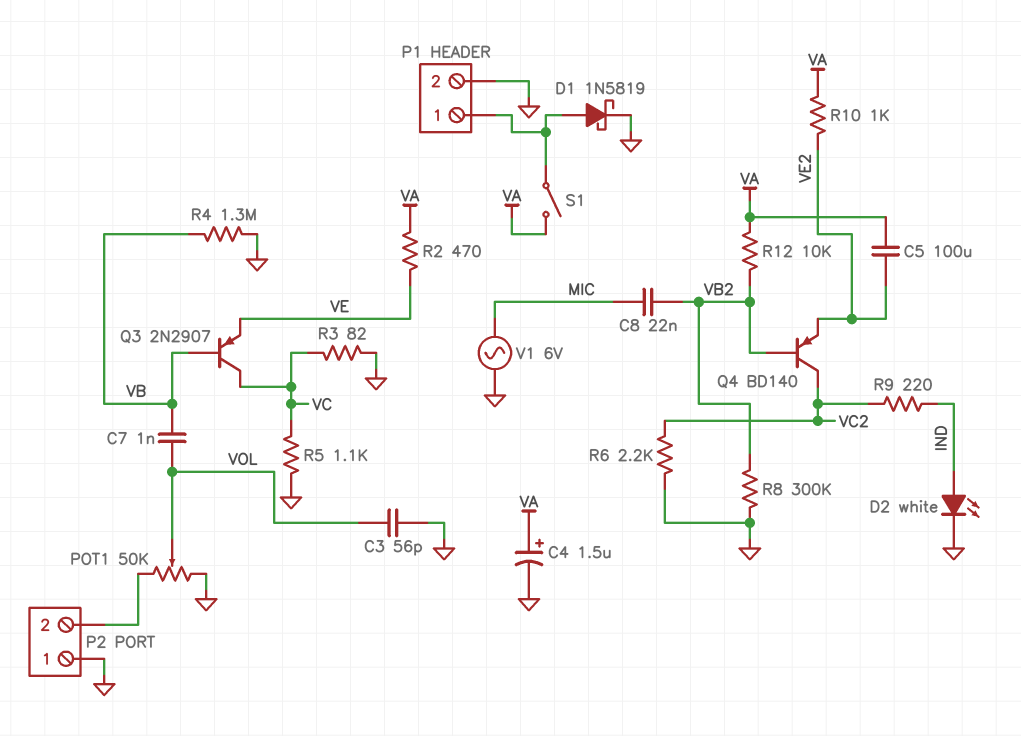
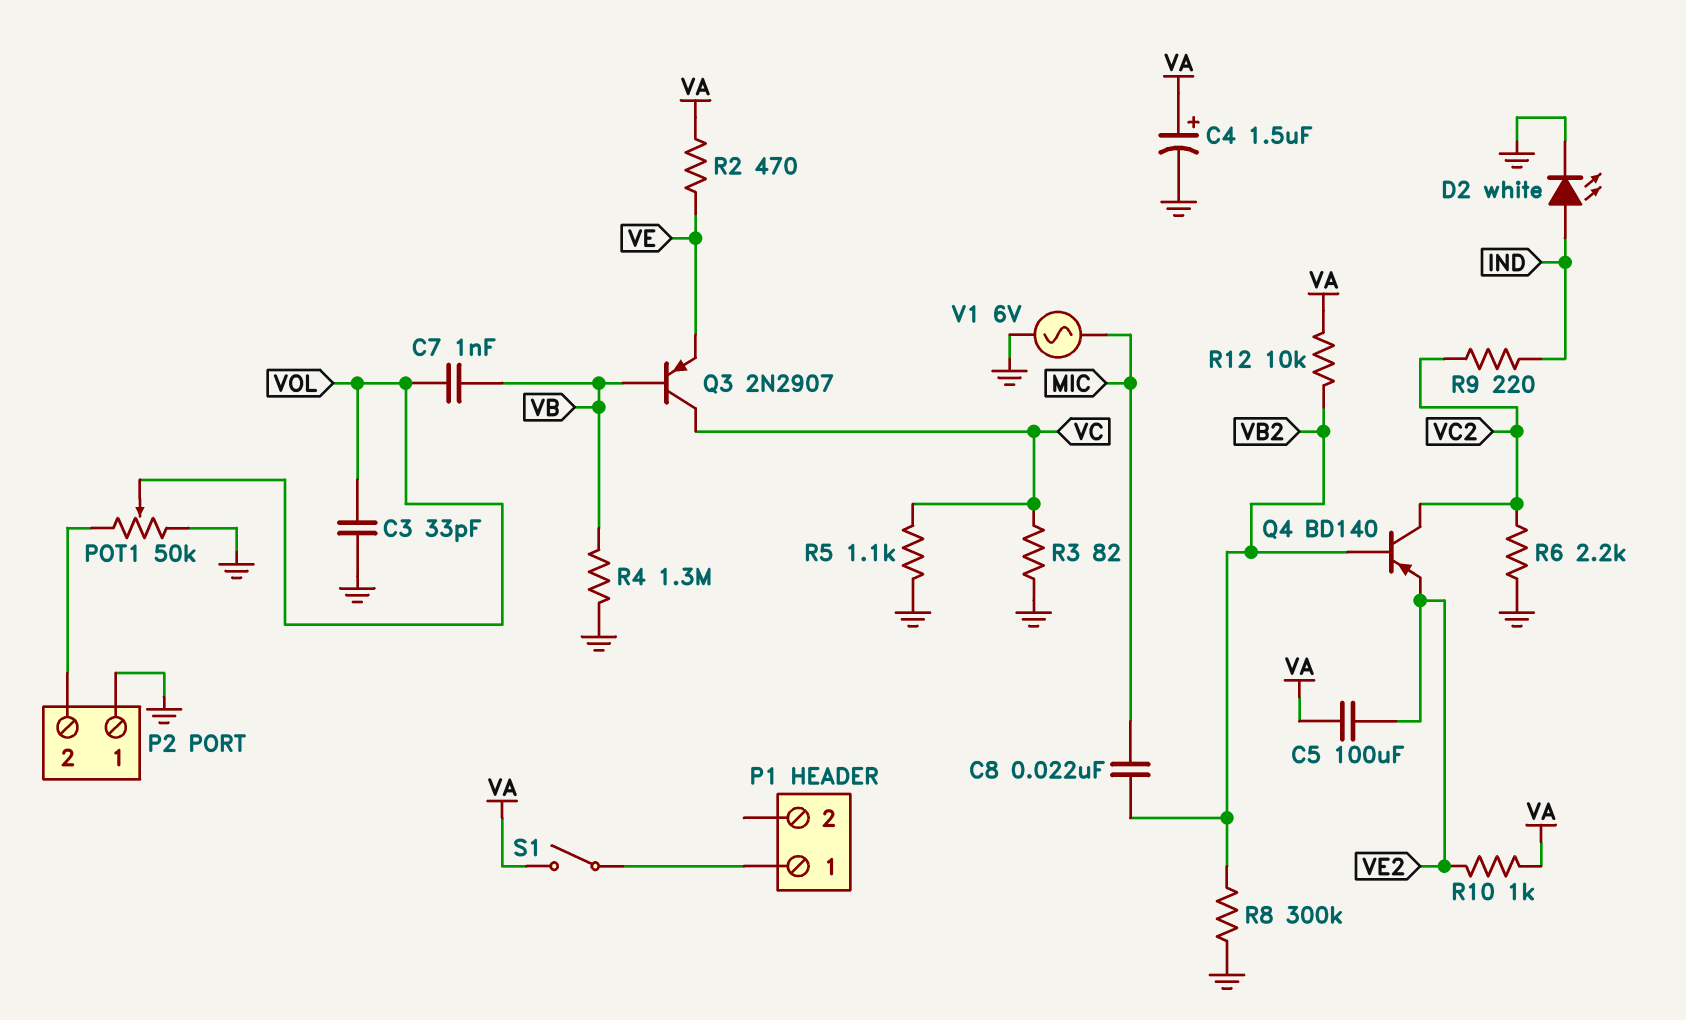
C3: 56pF (GND, VOL) -> 33pF (GND, VOL)
D1: schottky 1N5819 (A P1/1, K GND) -> none
P1 pin 2: GND -> none

